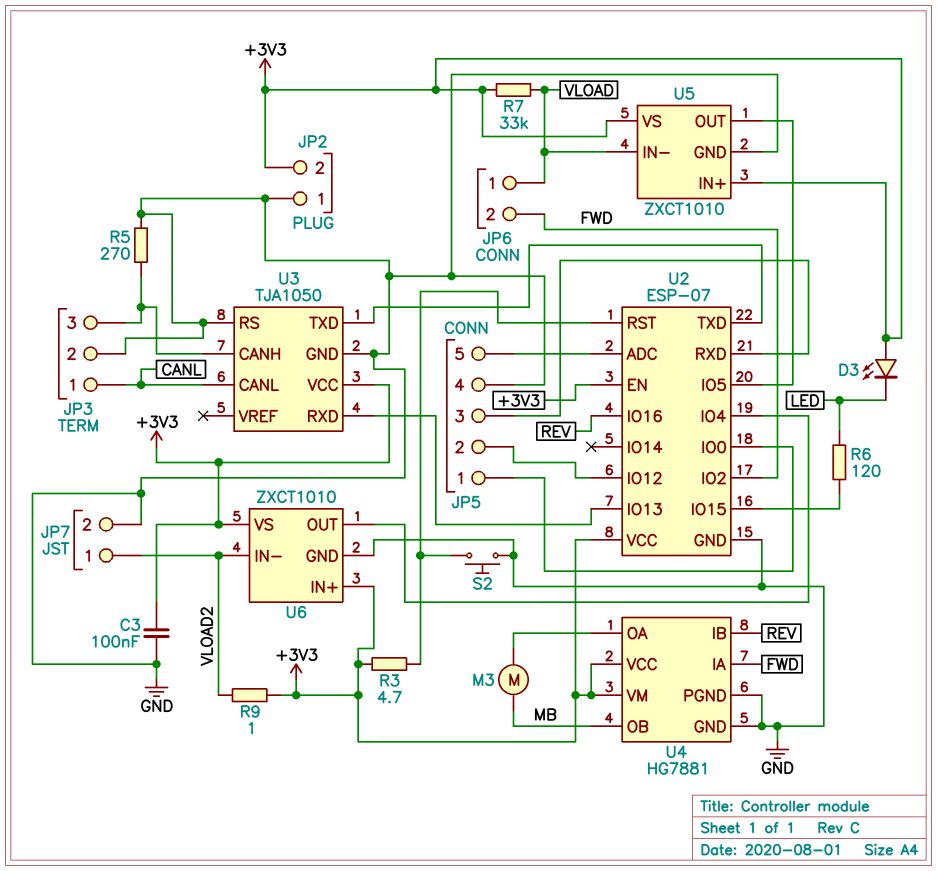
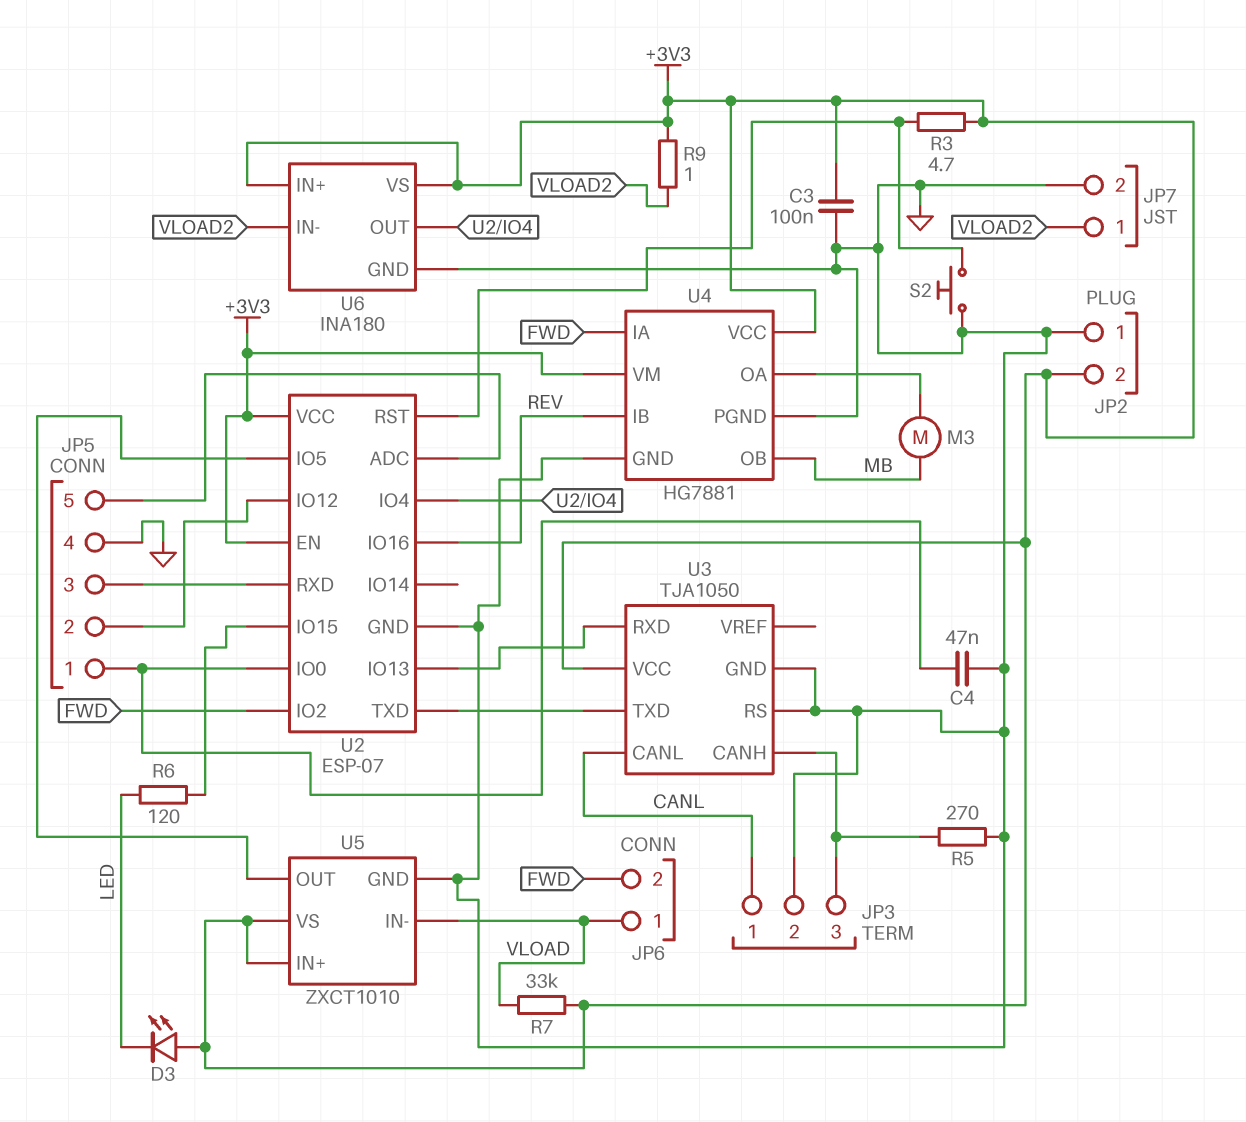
C4: none -> 47nF (GND, JP5/1)
U6: ZXCT1010 -> INA180

